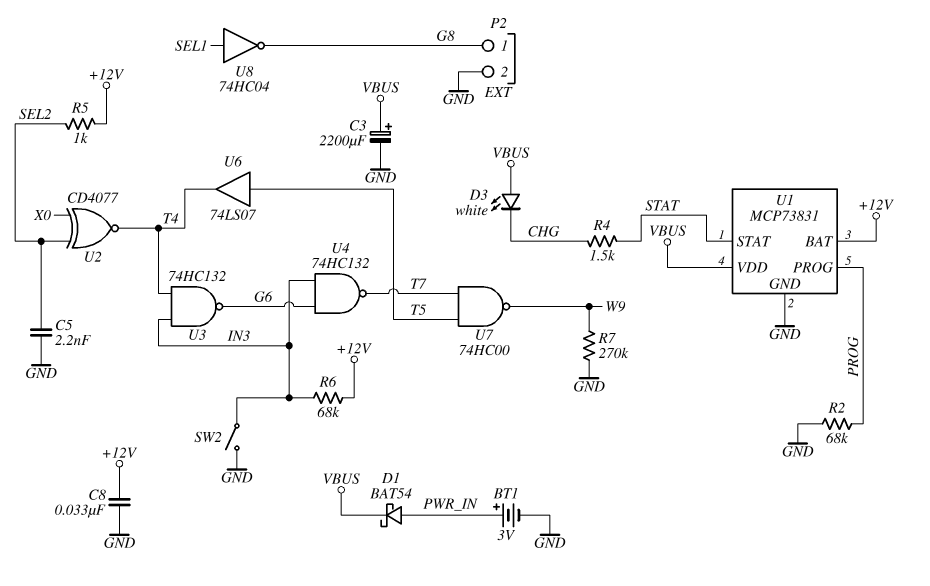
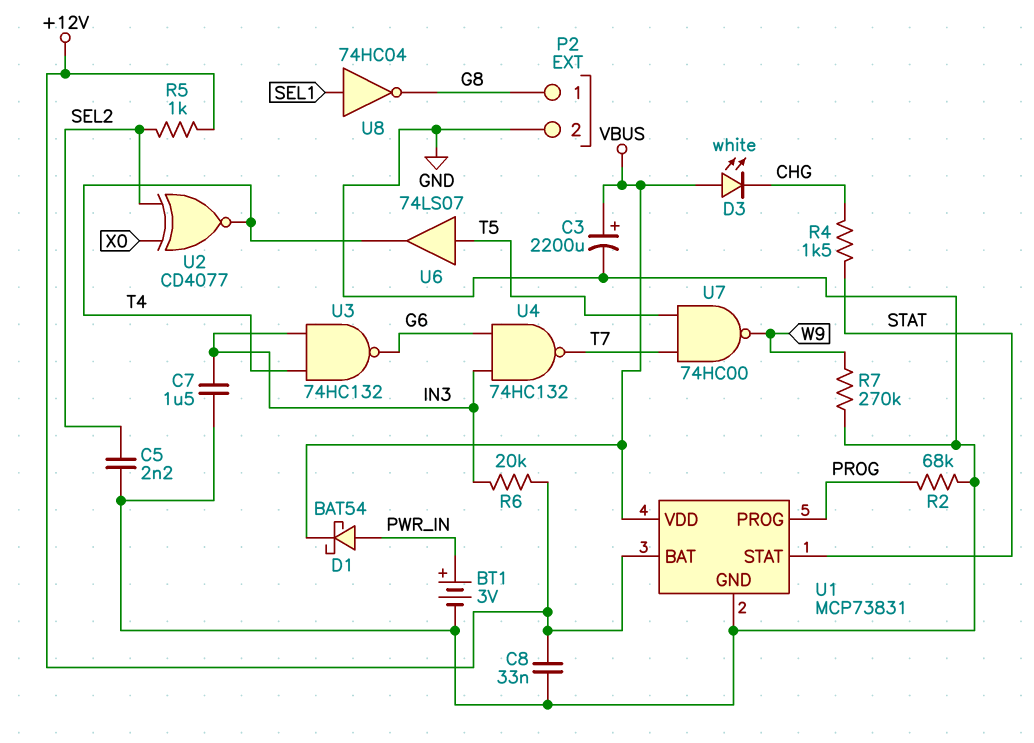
C7: none -> 1.5uF (GND, IN3)
R6: 68k (+12V, IN3) -> 20k (+12V, IN3)
SW2: switch (GND, IN3) -> none

